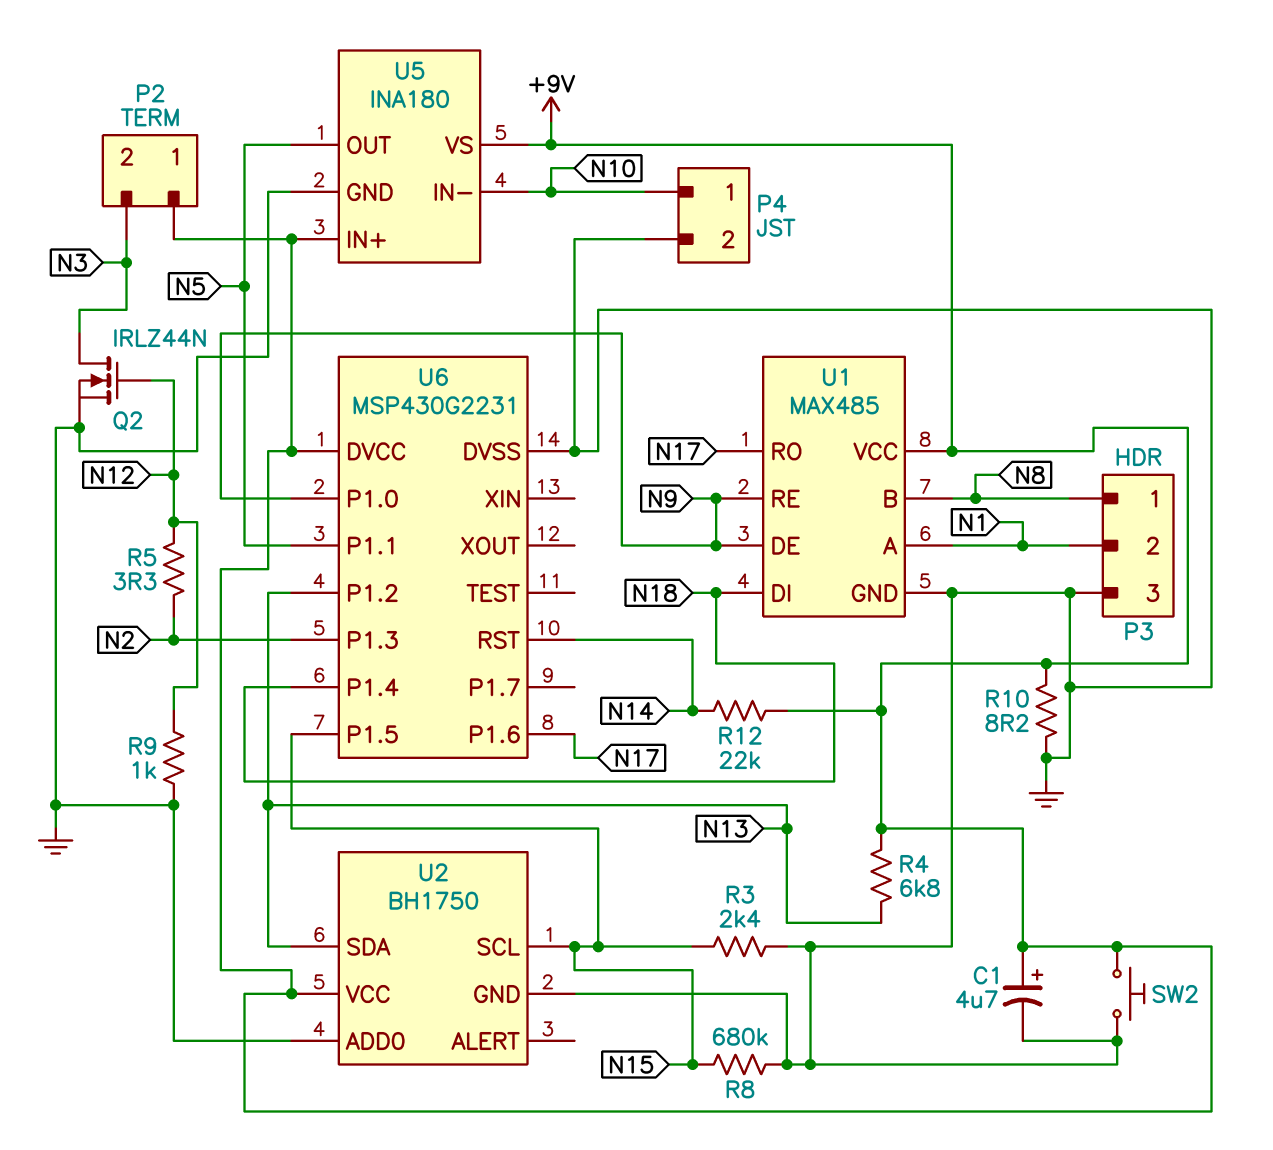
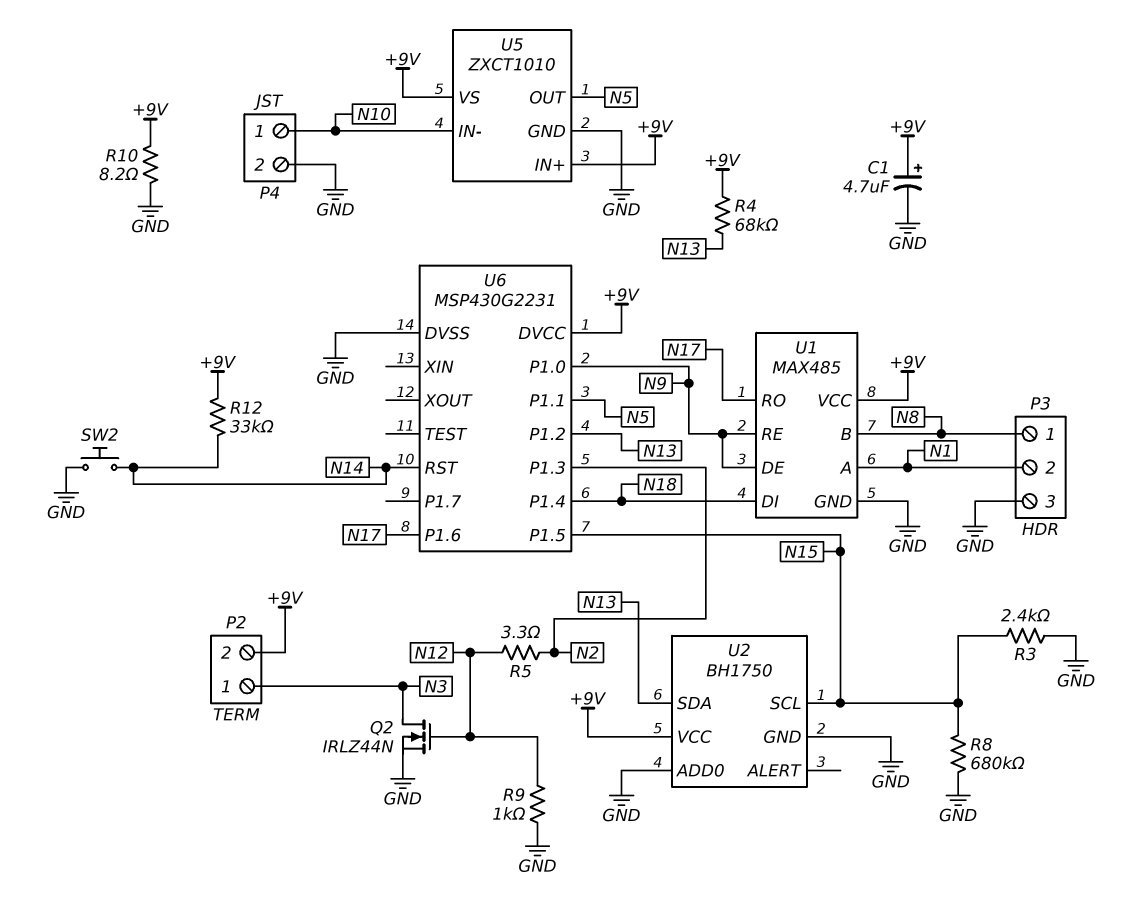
P2 pin 1: +9V -> N3
P2 pin 2: N3 -> +9V
R4: 6.8k (+9V, N13) -> 68k (+9V, N13)
R12: 22k (+9V, N14) -> 33k (+9V, N14)
SW2: button (+9V, GND) -> button (GND, N14)
U5: INA180 -> ZXCT1010

